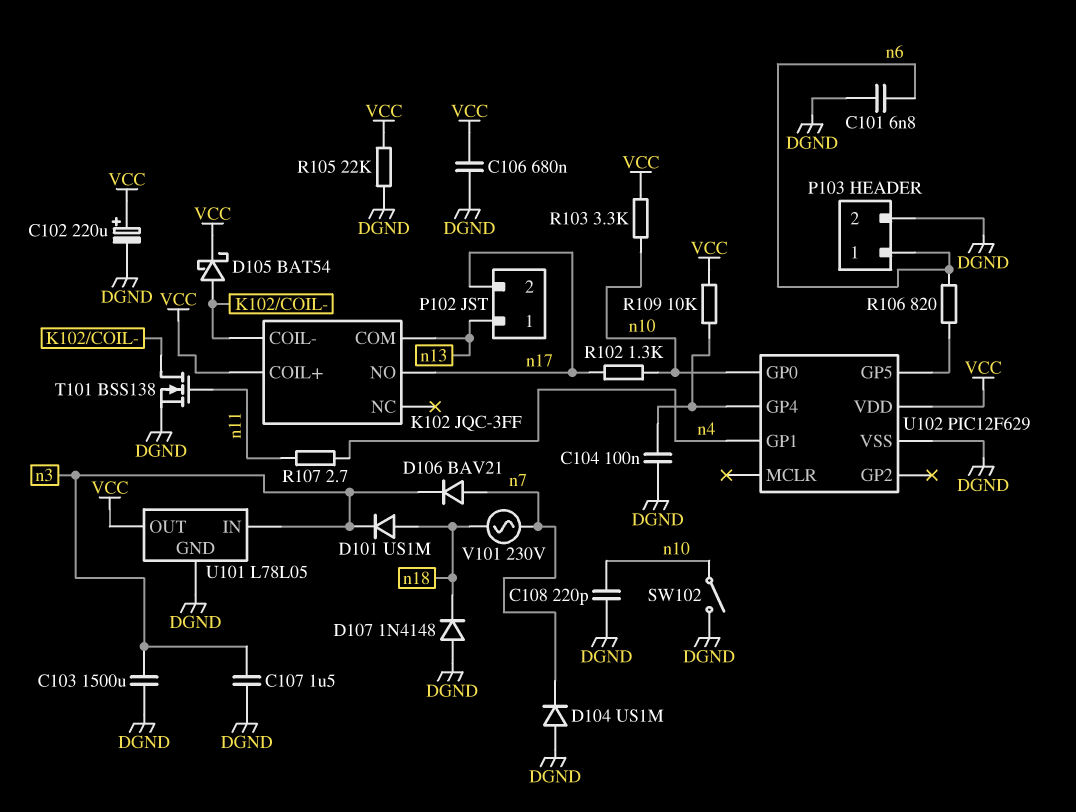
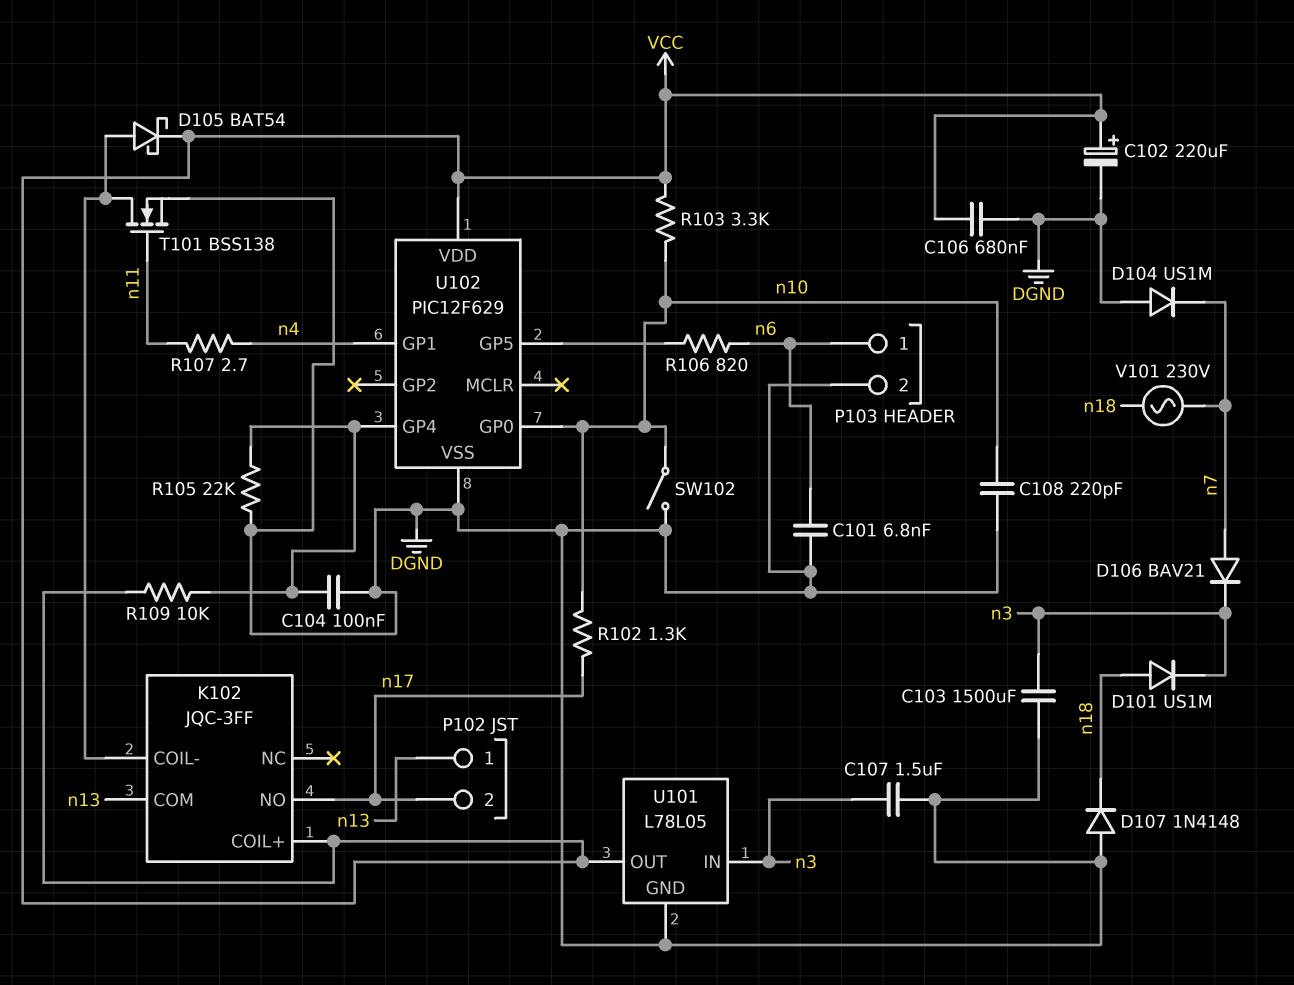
R105: 22k (DGND, VCC) -> 22k (DGND, U102/GP4)

